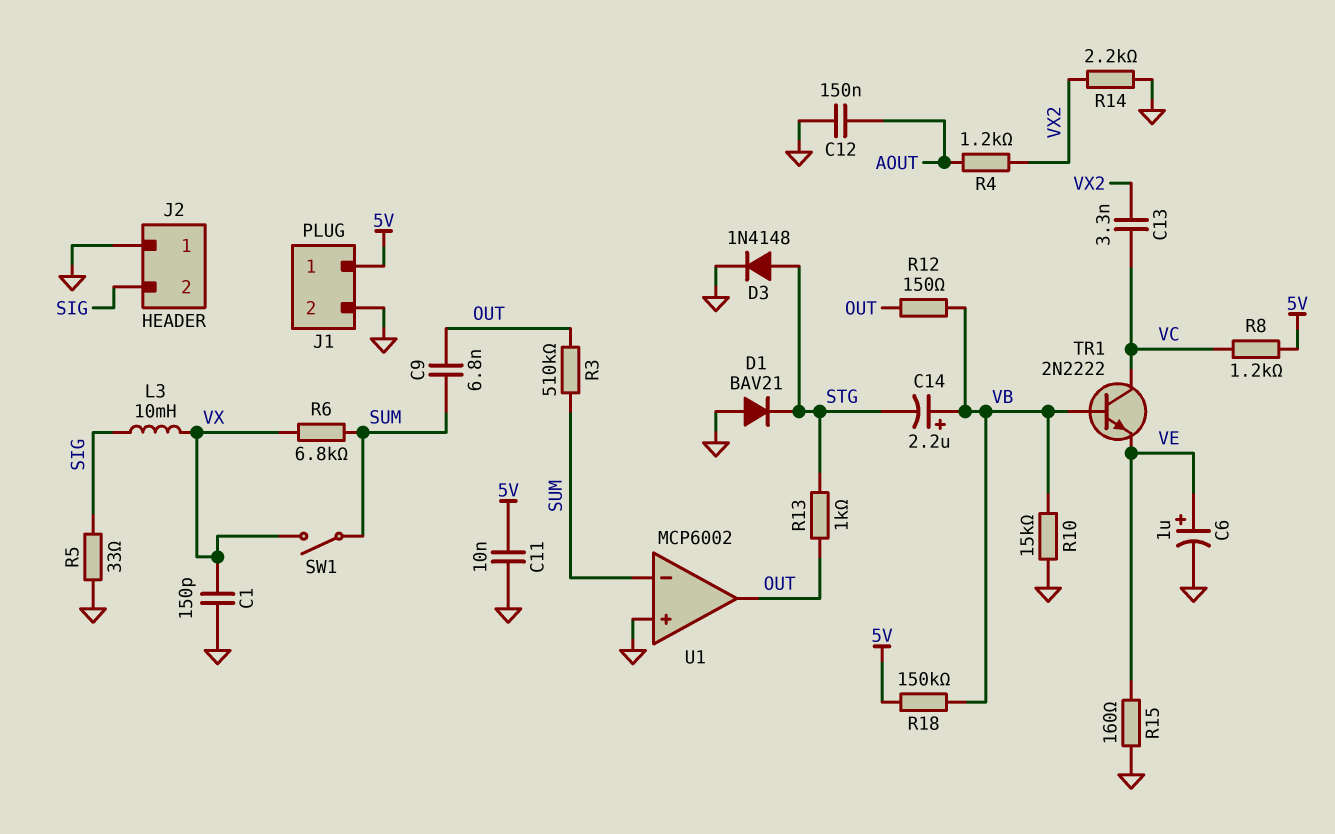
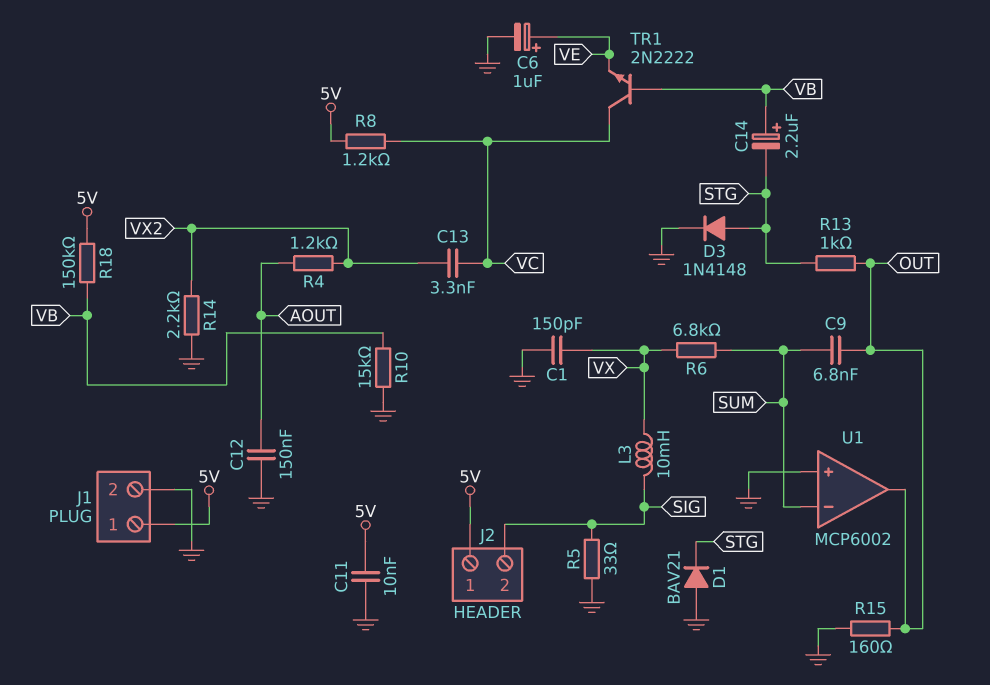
J2 pin 1: GND -> 5V
R3: 510k (OUT, SUM) -> none
R12: 150 (OUT, VB) -> none
R15: 160 (GND, VE) -> 160 (GND, OUT)
SW1: switch (SUM, VX) -> none

